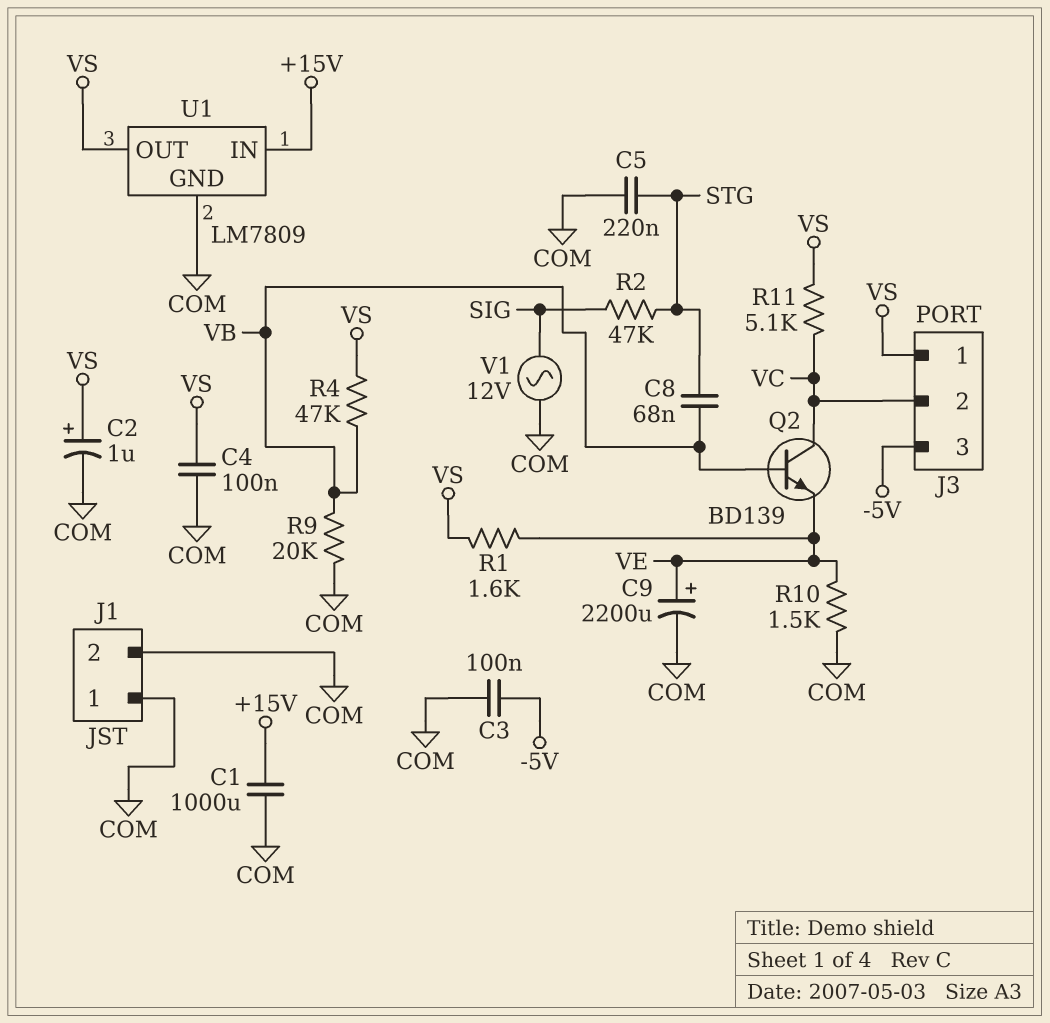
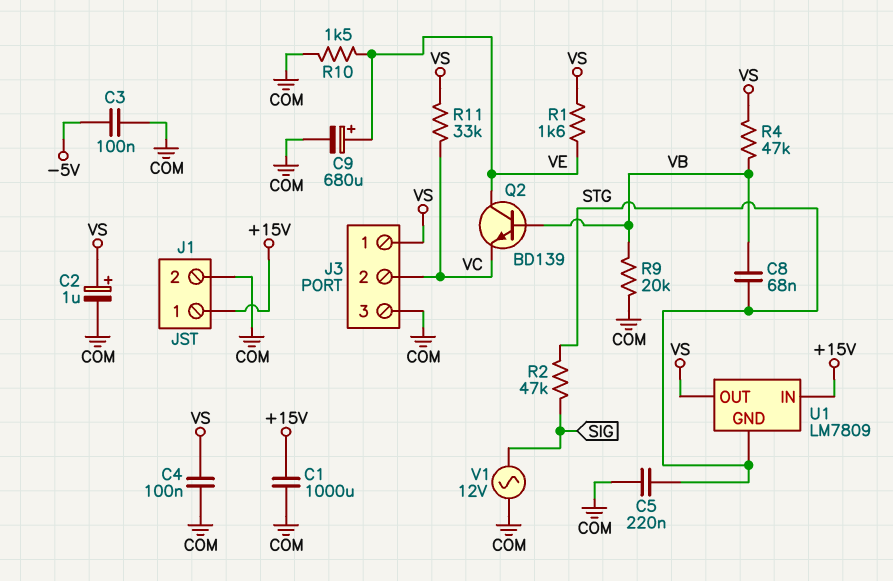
C9: 2200uF (plus VE, minus COM) -> 680uF (plus VE, minus COM)
J1 pin 1: COM -> +15V
J3 pin 3: -5V -> COM
Q2: NPN BD139 (B VB, C VC, E VE) -> NPN BD139 (B VB, C VE, E VC)
R11: 5.1k (VC, VS) -> 33k (VC, VS)
U1 pin GND: COM -> STG

